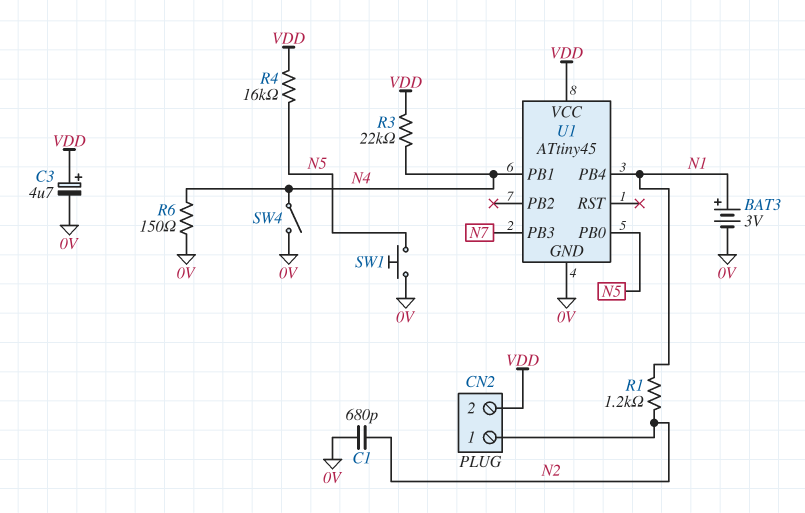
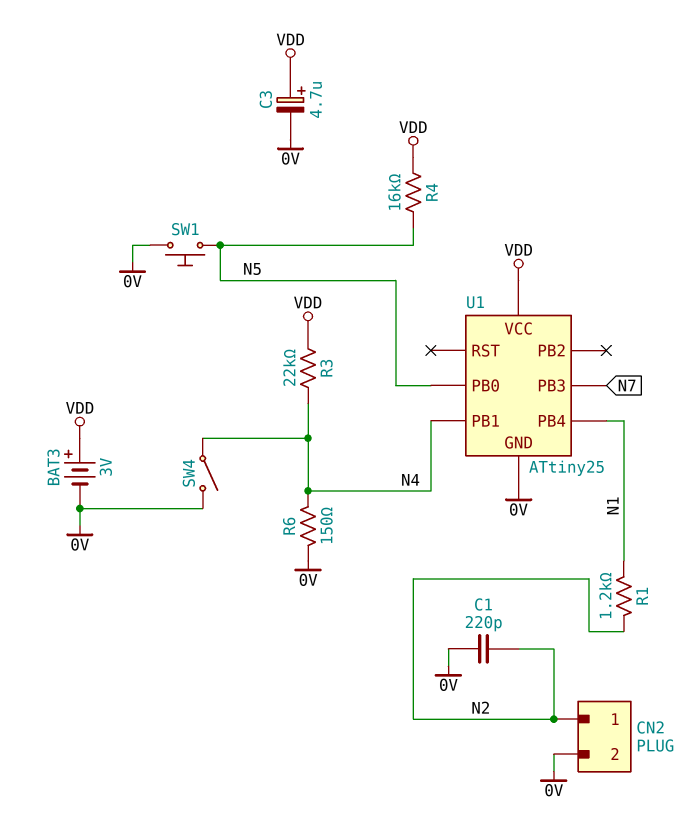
BAT3: 3V (plus N1, minus 0V) -> 3V (plus VDD, minus 0V)
C1: 680pF (0V, N2) -> 220pF (0V, N2)
CN2 pin 2: VDD -> 0V
U1: ATtiny45 -> ATtiny25

